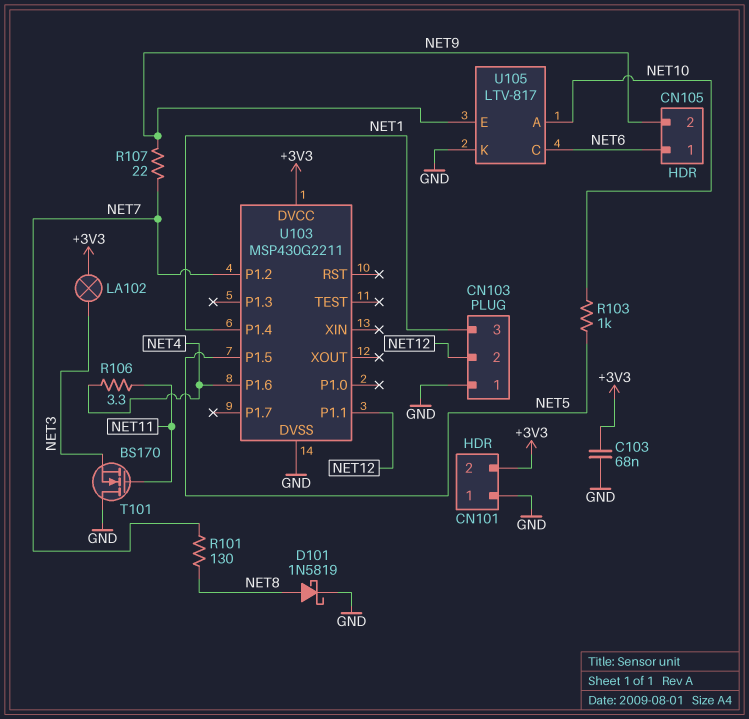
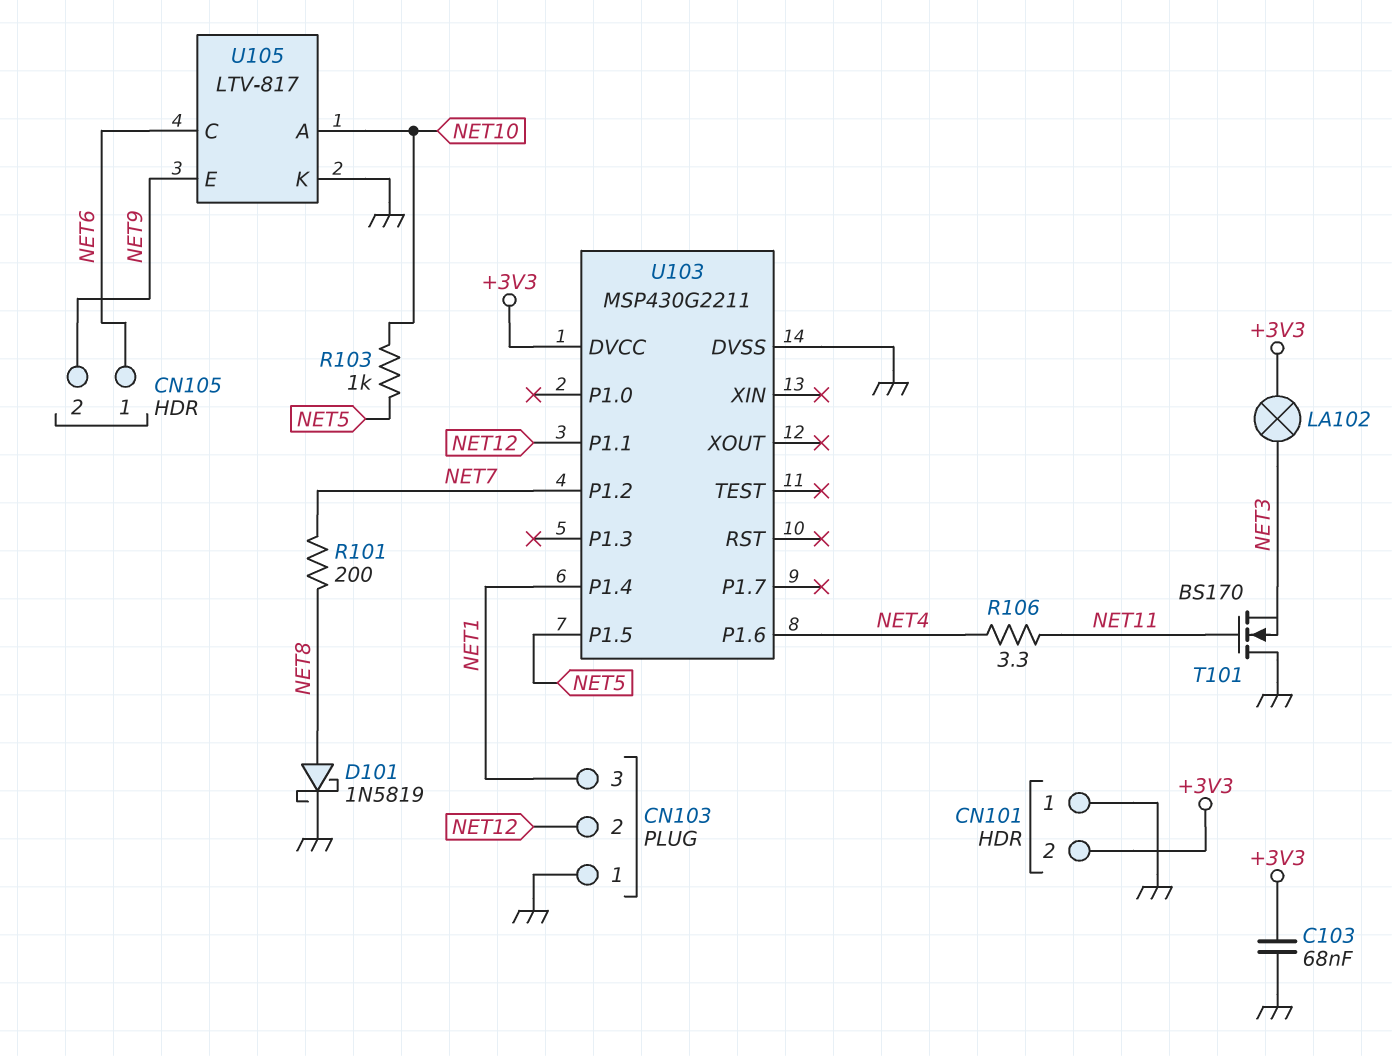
R101: 130 (NET7, NET8) -> 200 (NET7, NET8)
R107: 22 (NET7, NET9) -> none

